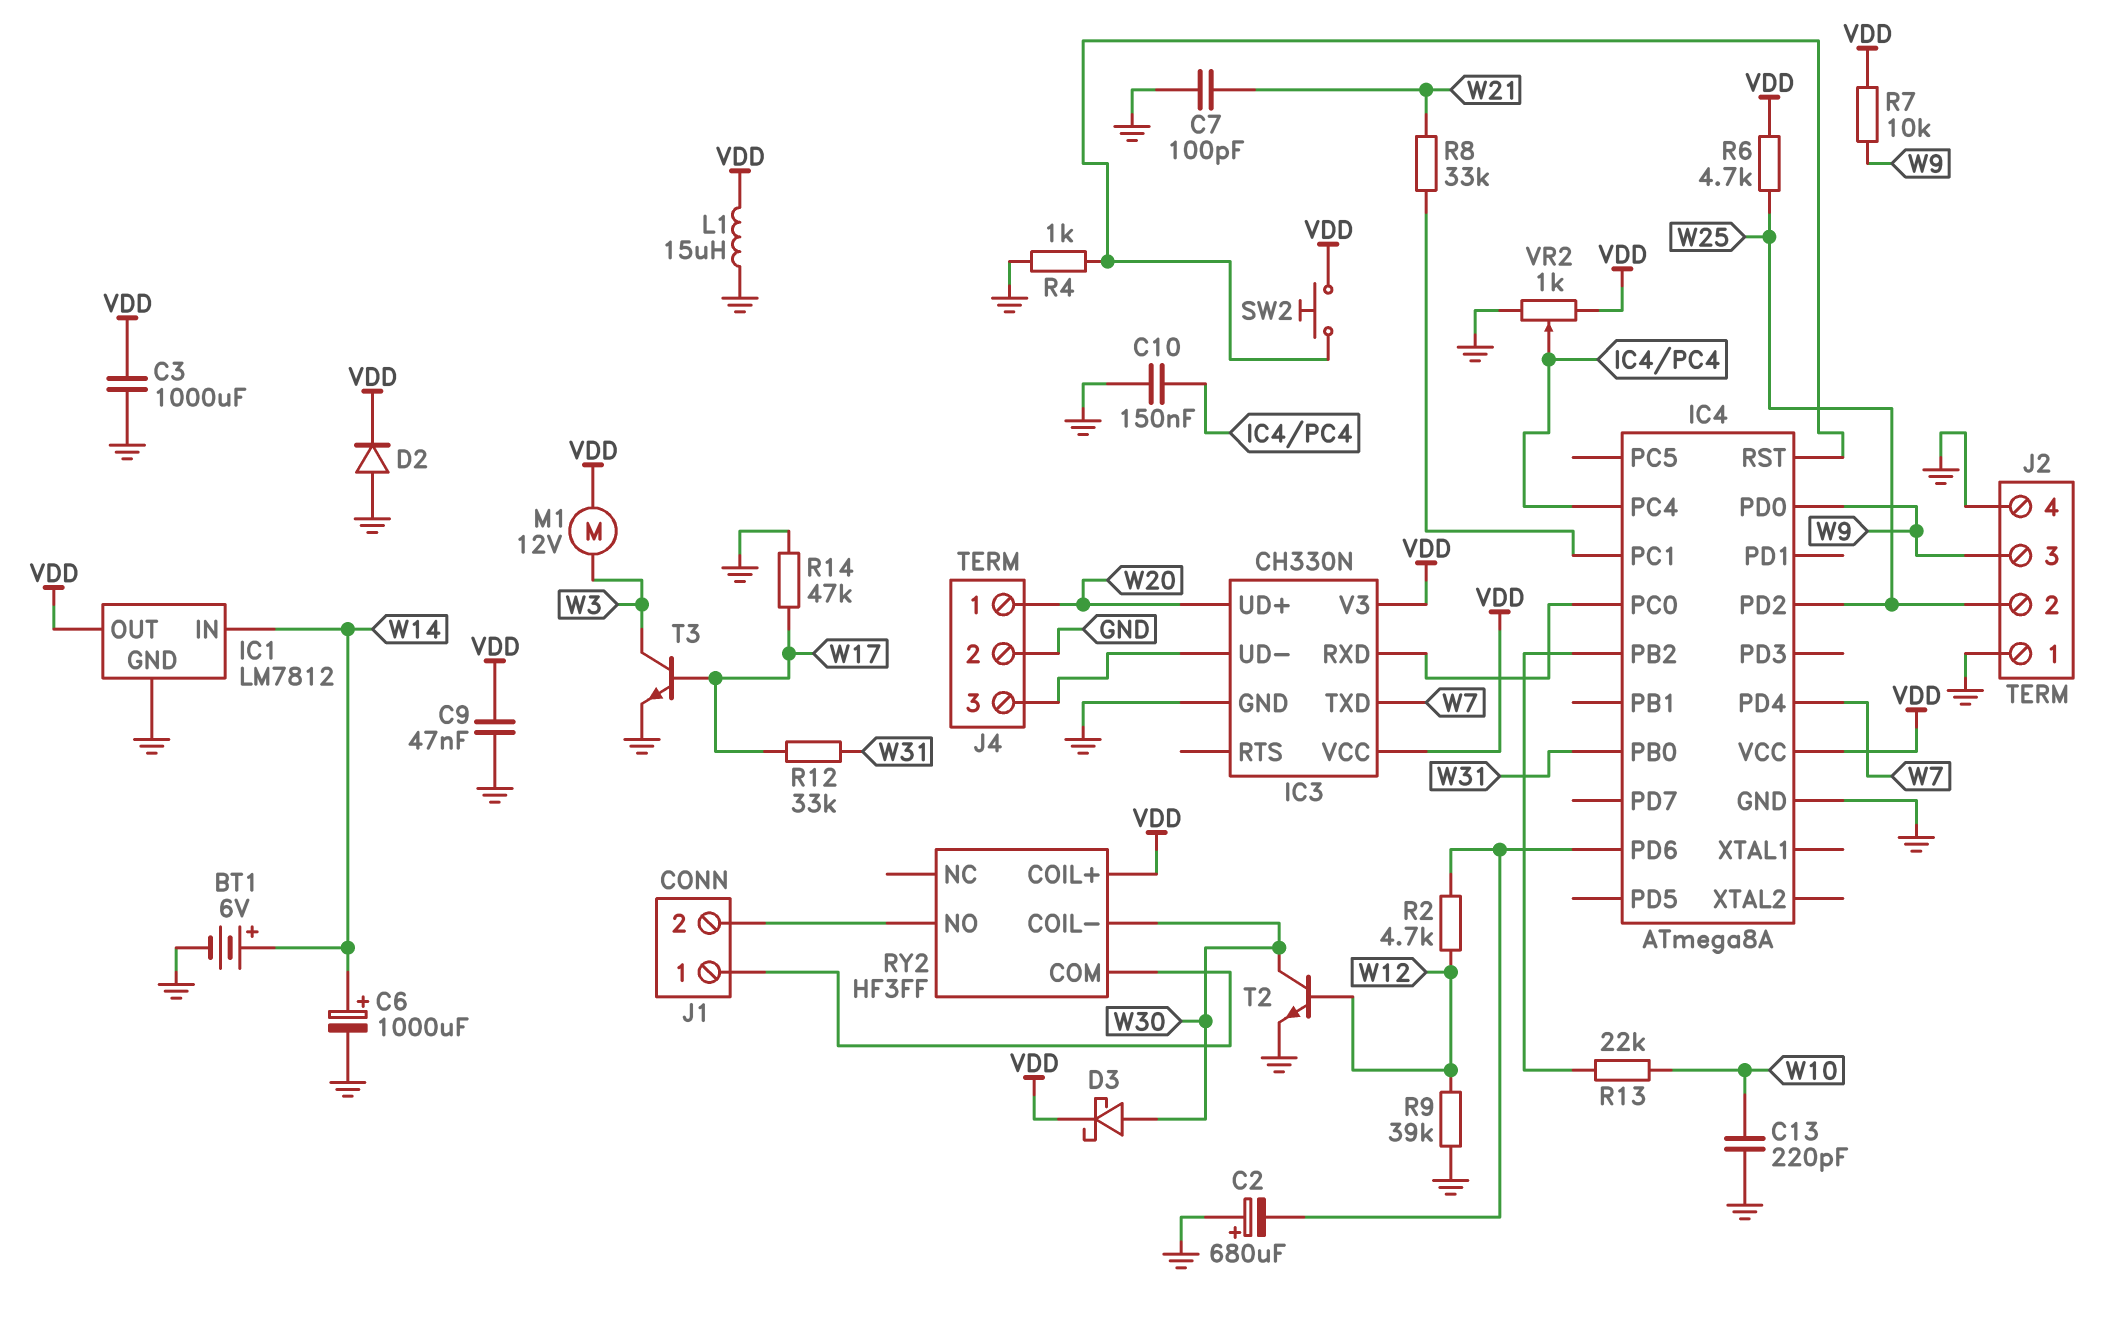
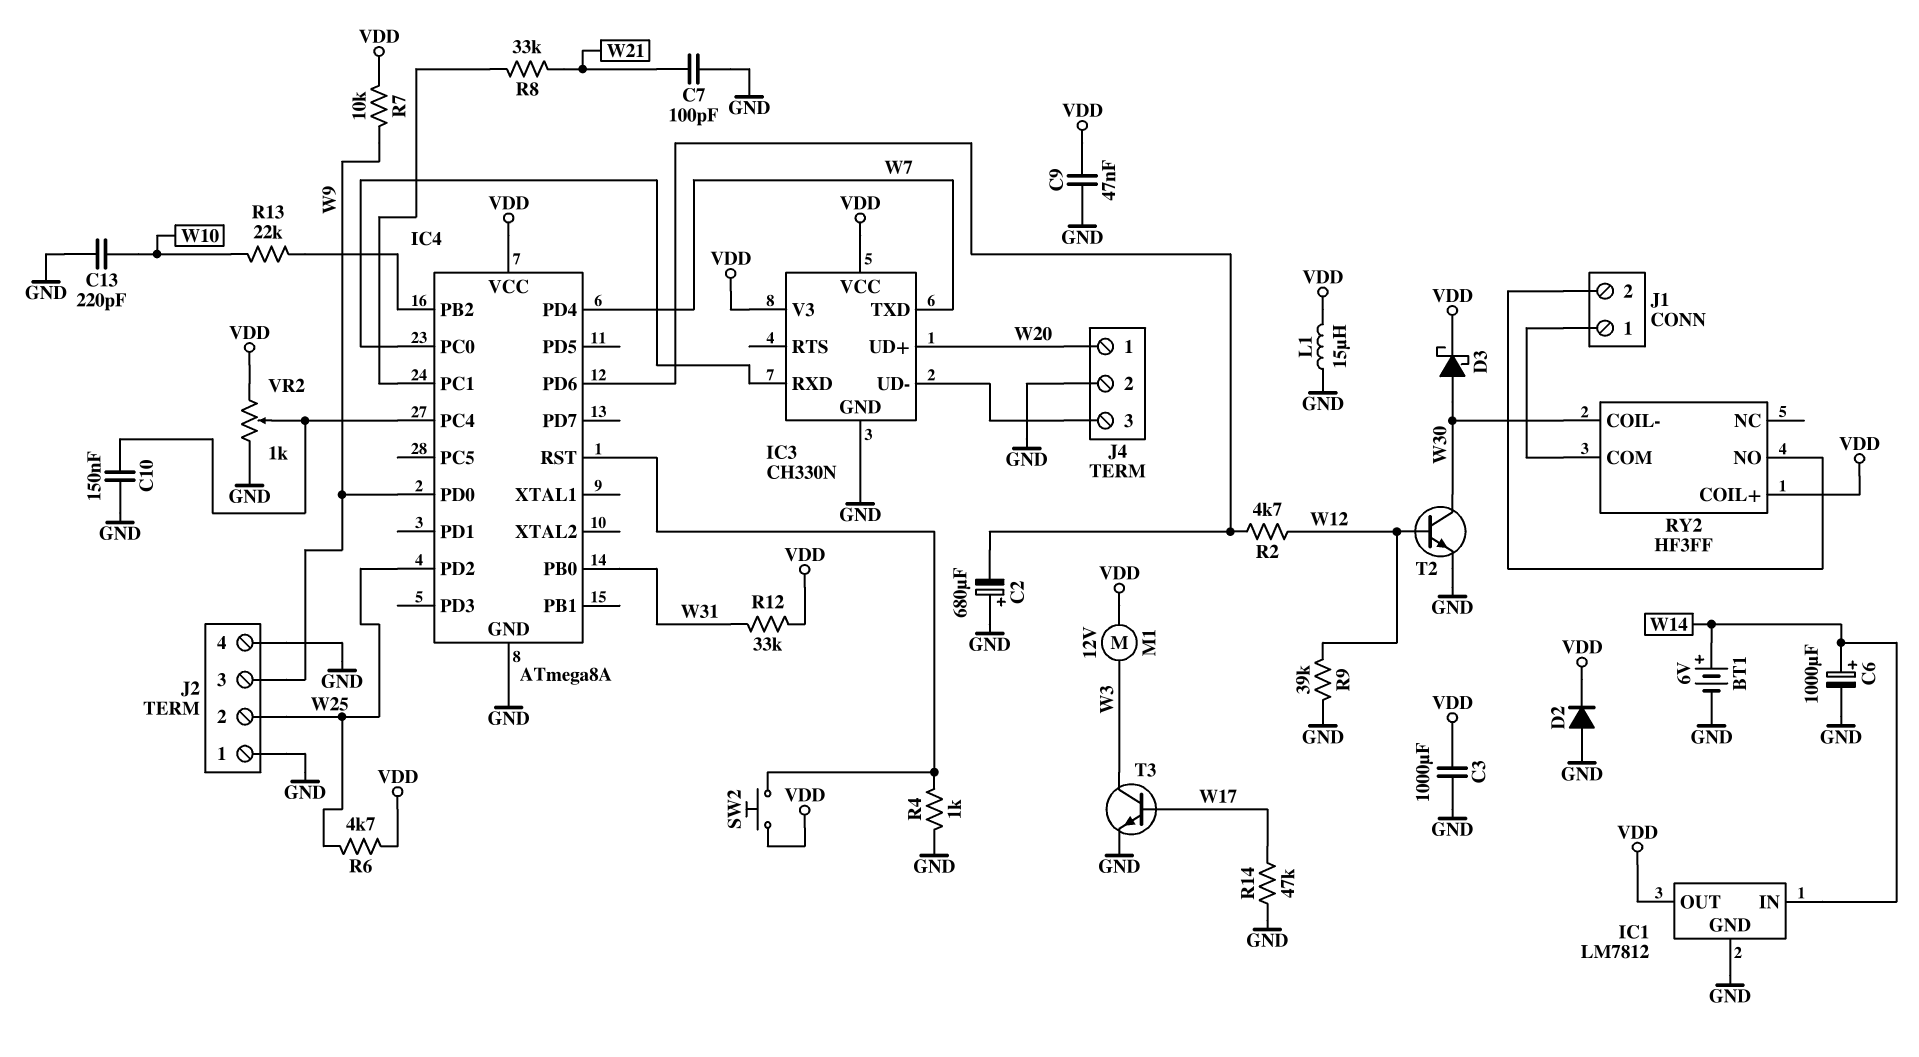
R12: 33k (W17, W31) -> 33k (VDD, W31)

